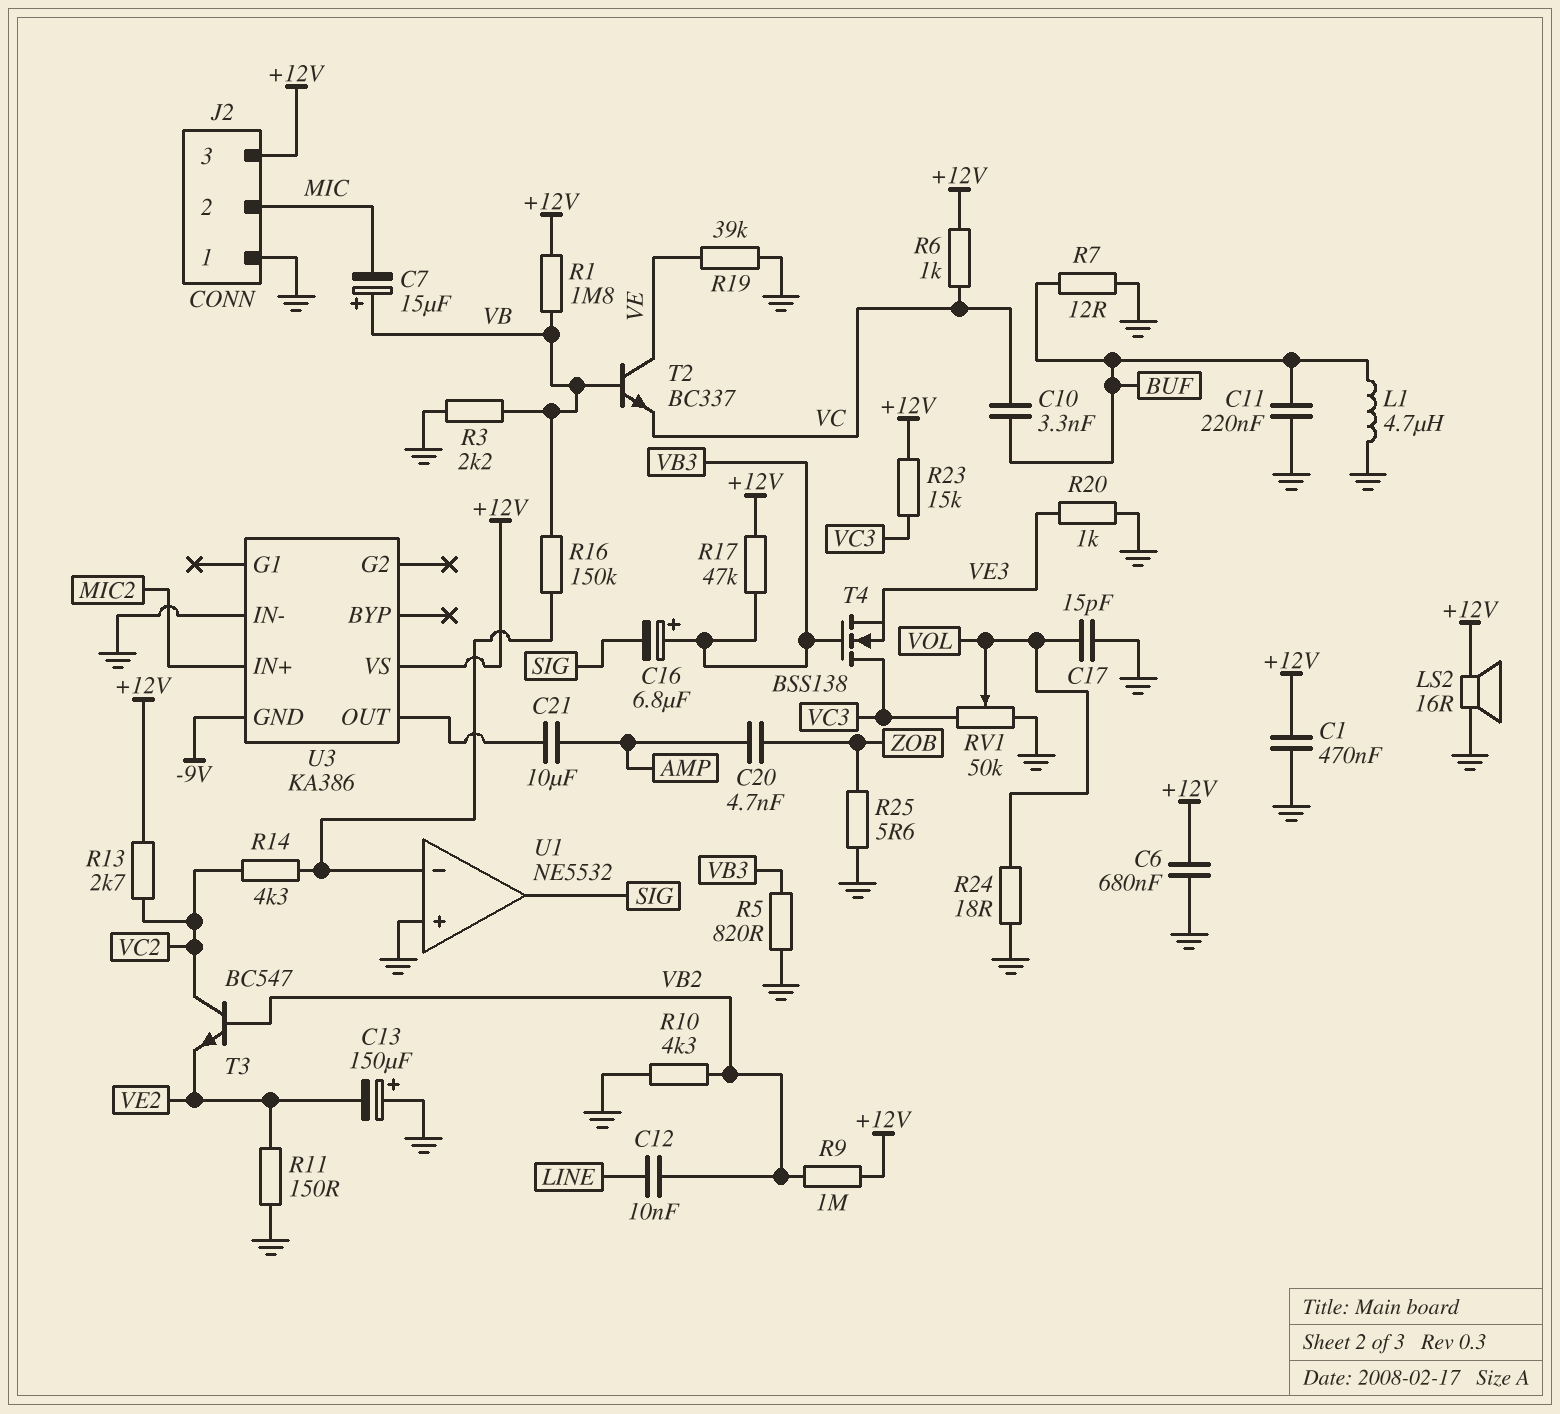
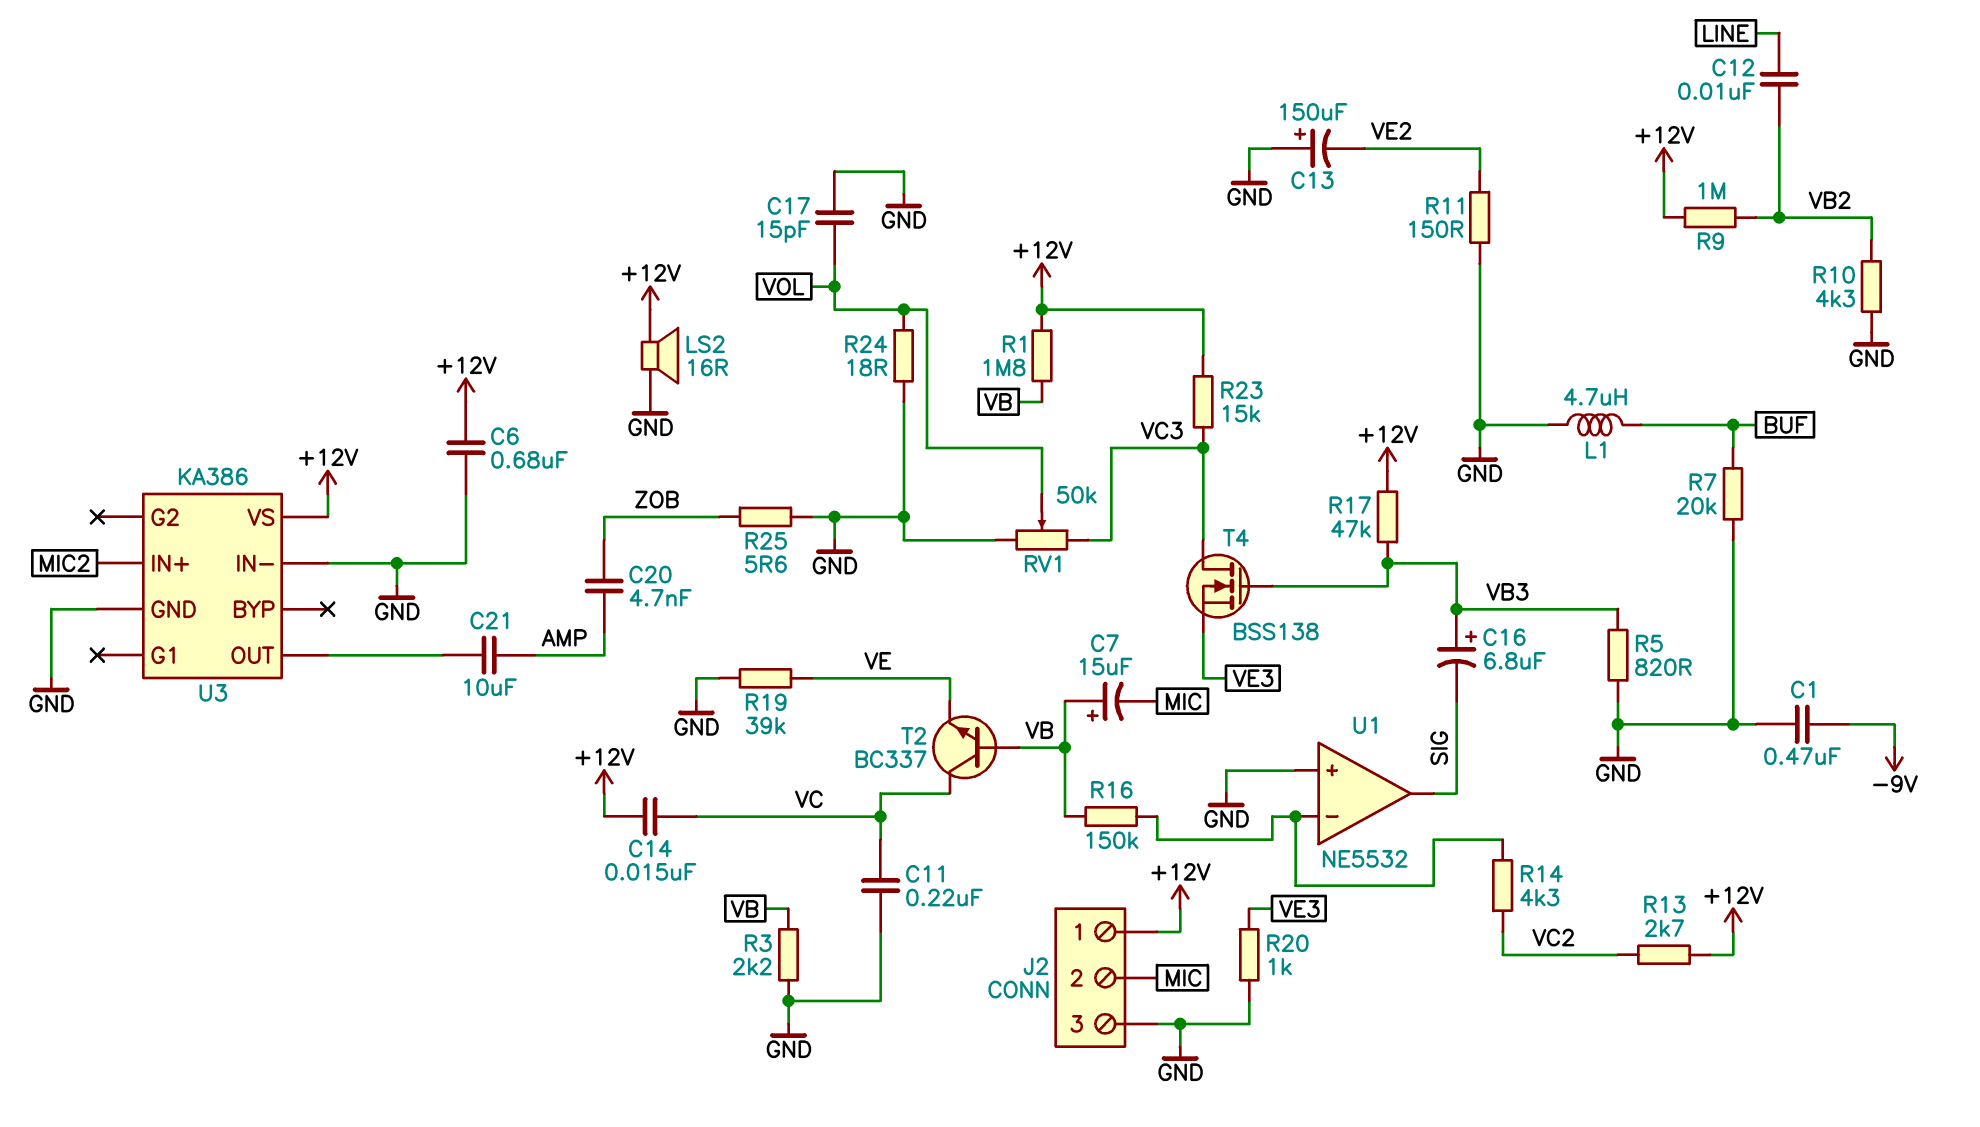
C1: 470nF (+12V, GND) -> 470nF (-9V, GND)
C10: 3.3nF (BUF, VC) -> none
C11: 220nF (BUF, GND) -> 220nF (GND, VC)
C14: none -> 15nF (+12V, VC)
J2 pin 1: GND -> +12V
J2 pin 3: +12V -> GND
R6: 1k (+12V, VC) -> none
R7: 12 (BUF, GND) -> 20k (BUF, GND)
T2: NPN BC337 (B VB, C VE, E VC) -> NPN BC337 (B VB, C VC, E VE)
T3: NPN BC547 (B VB2, C VC2, E VE2) -> none
U3 pin GND: -9V -> GND

